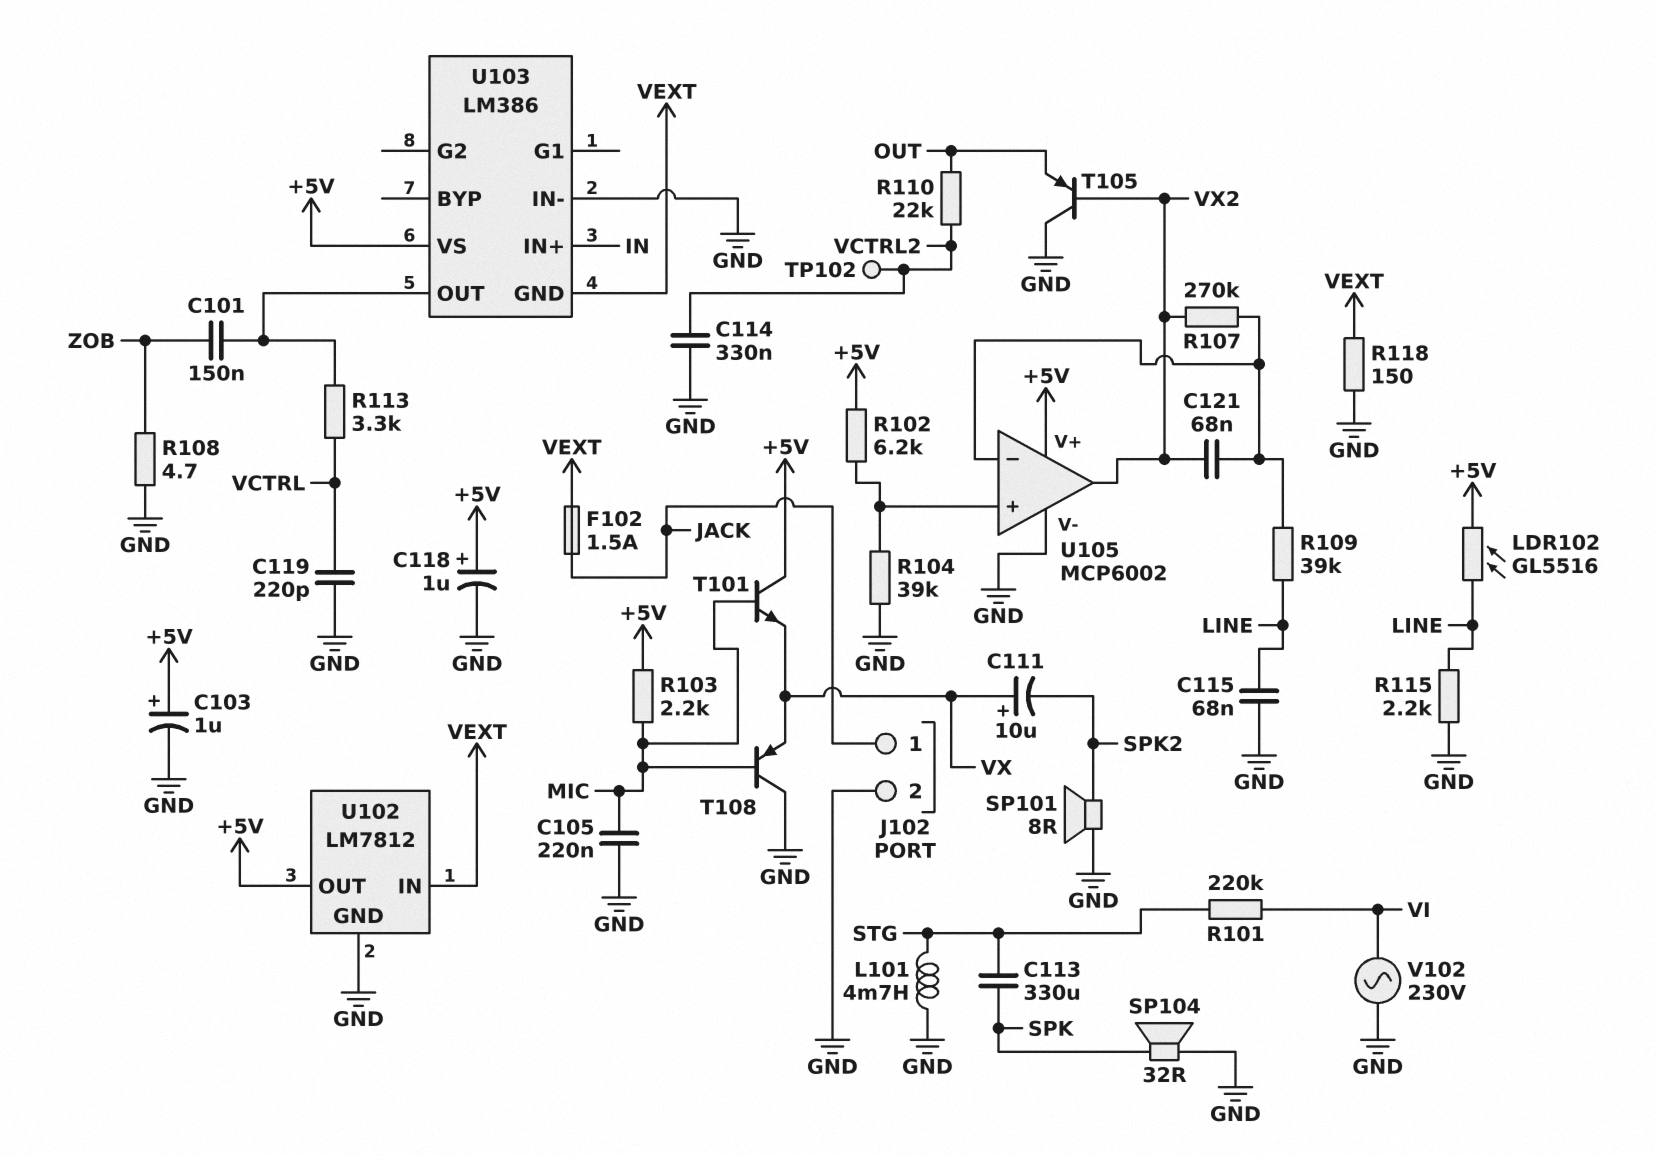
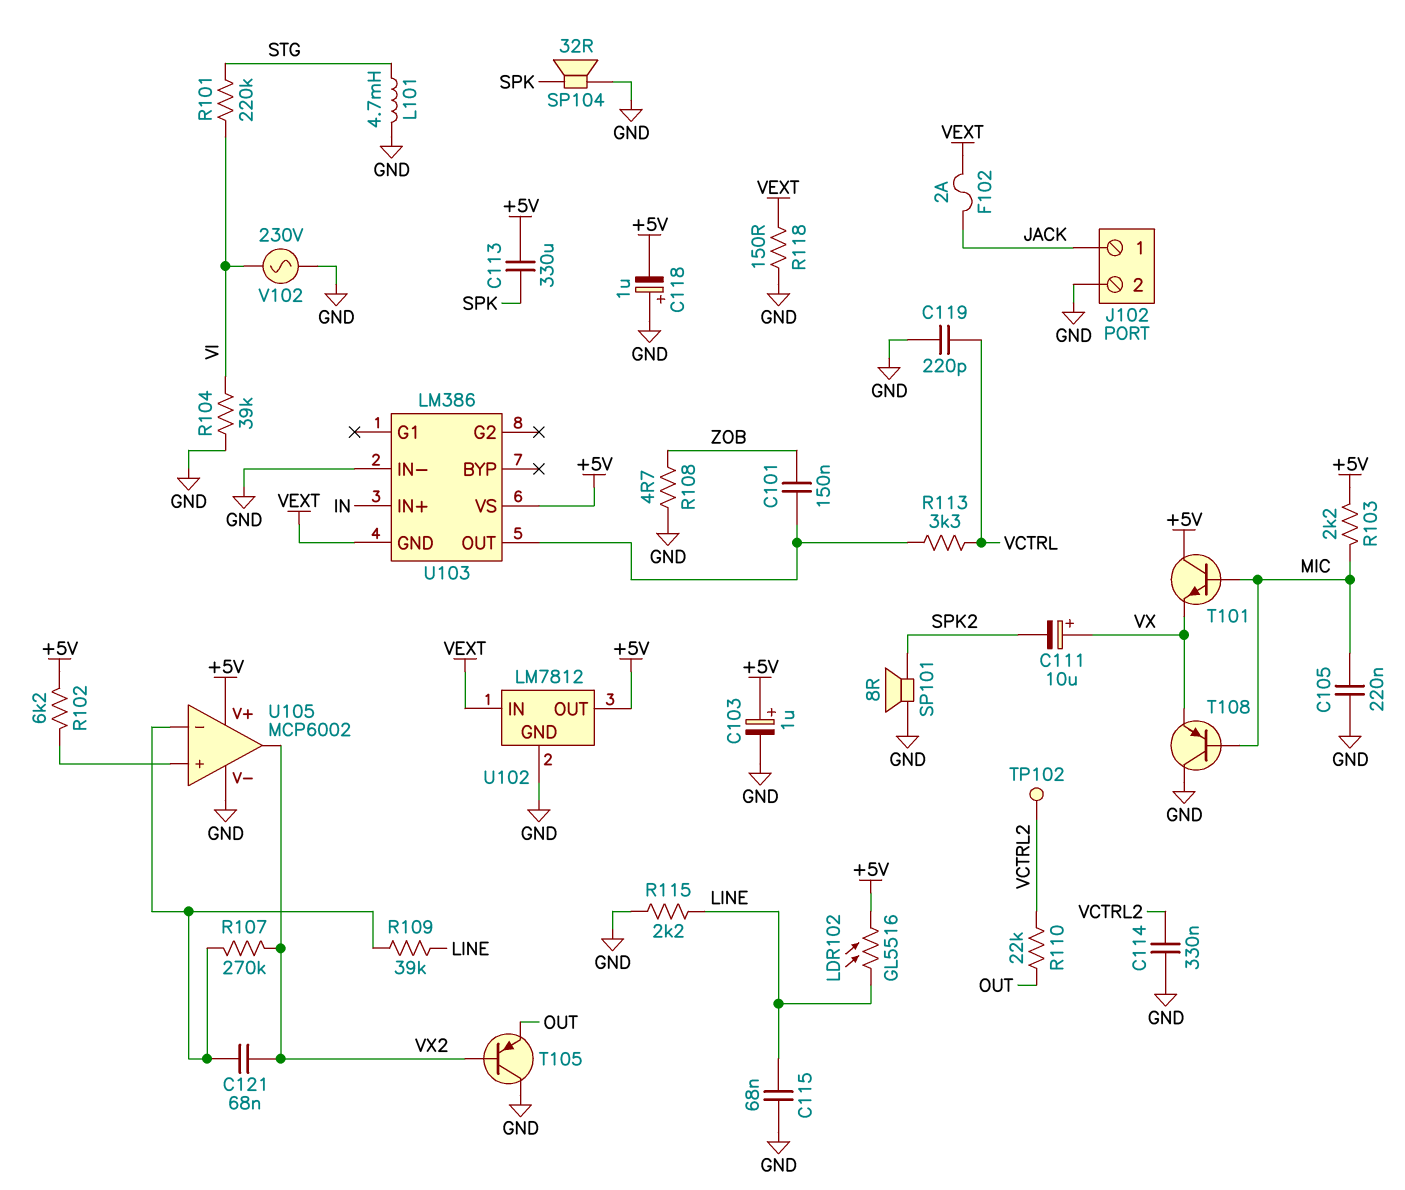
C113: 330uF (SPK, STG) -> 330uF (+5V, SPK)
C118: 1uF (plus +5V, minus GND) -> 1uF (plus GND, minus +5V)
F102: 1.5A (JACK, VEXT) -> 2A (JACK, VEXT)
R104: 39k (GND, U105/in+) -> 39k (GND, VI)

